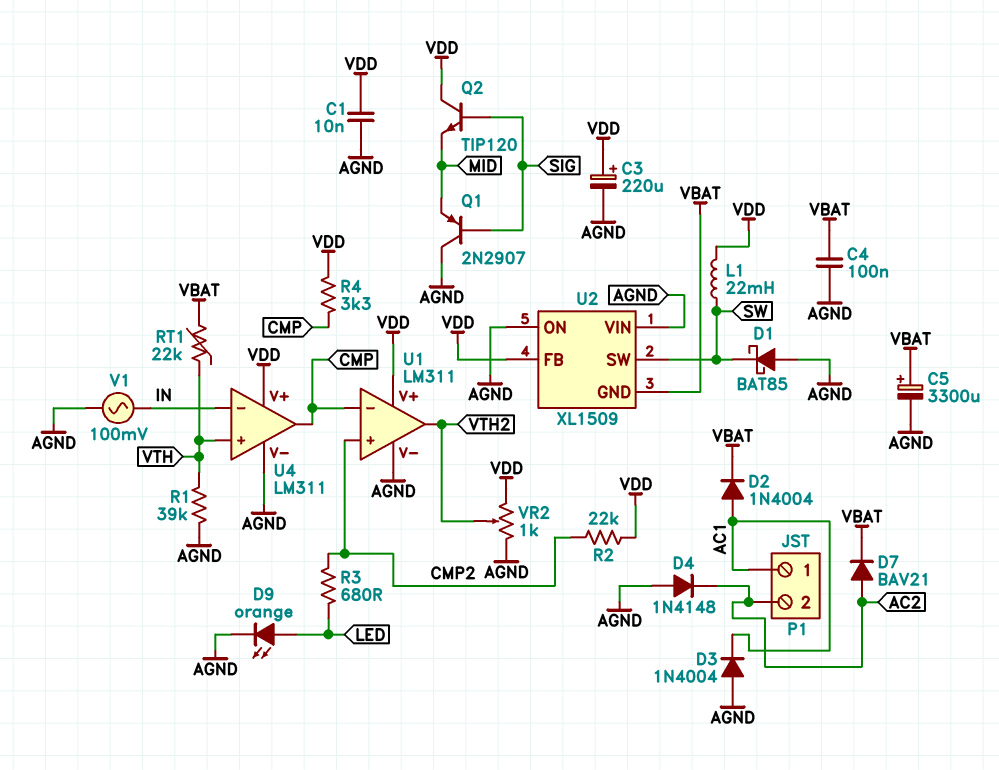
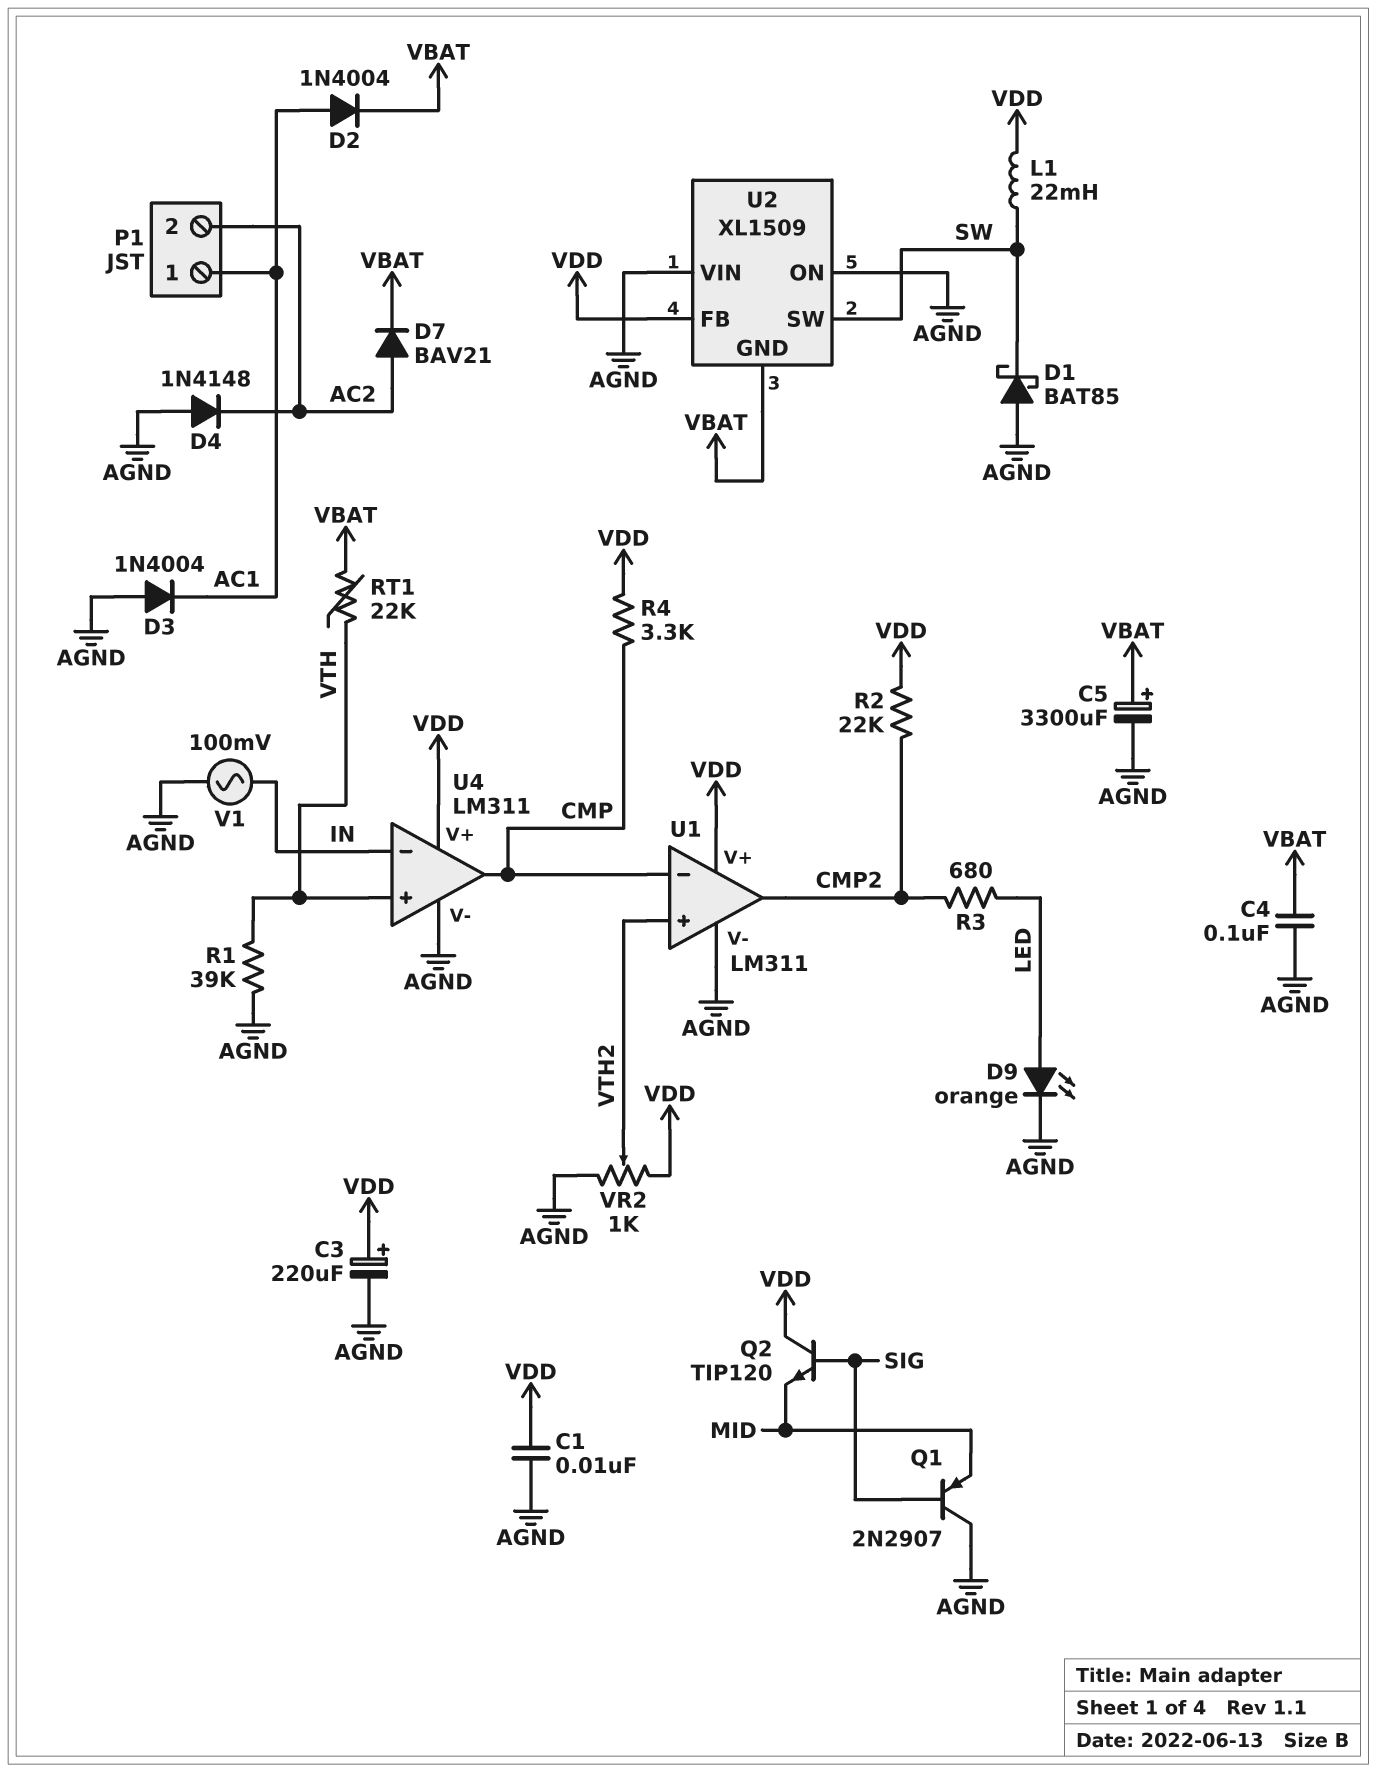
U1 pin in+: CMP2 -> VTH2
U1 pin out: VTH2 -> CMP2

